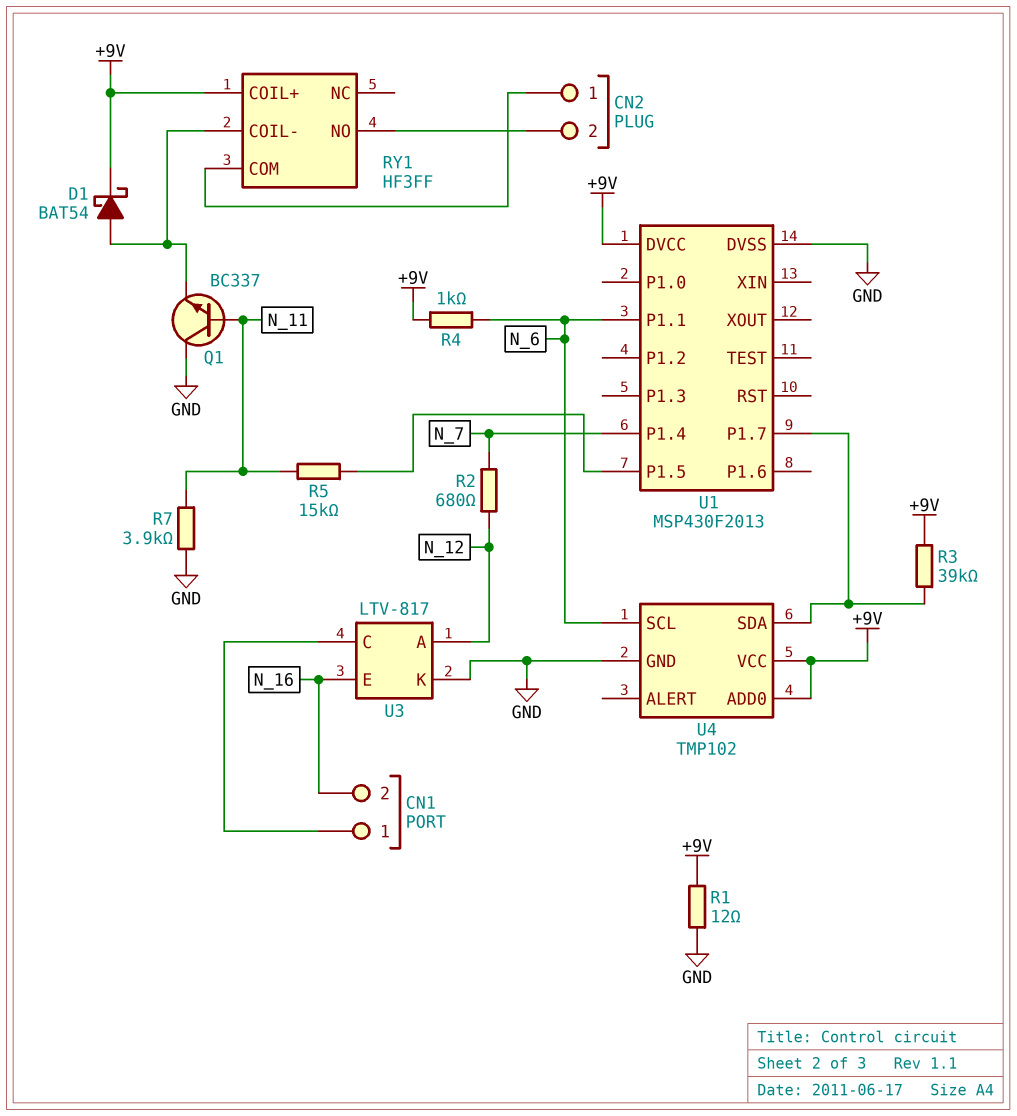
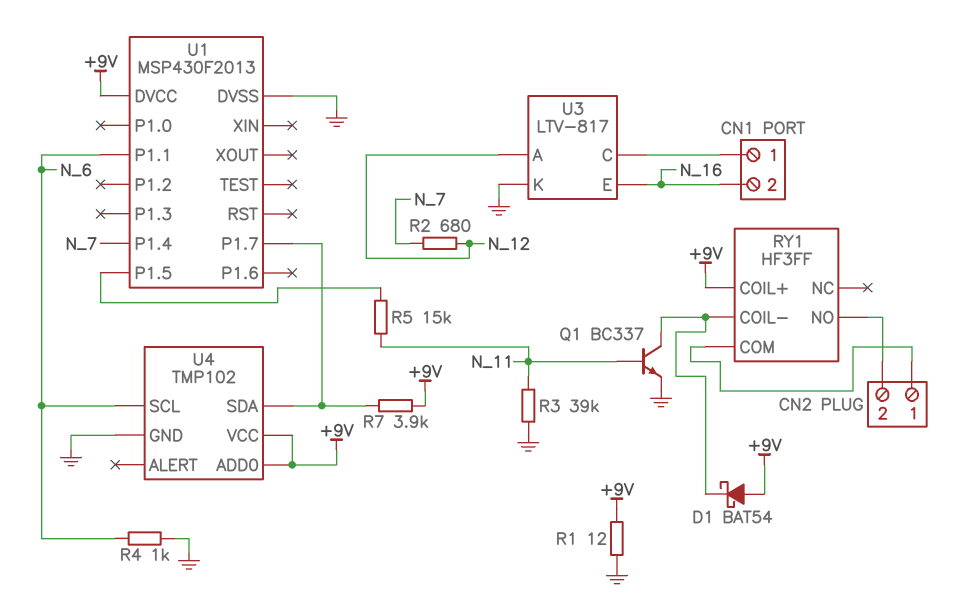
D1: schottky BAT54 (A RY1/COIL-, K +9V) -> schottky BAT54 (A +9V, K RY1/COIL-)
Q1: NPN BC337 (B N_11, C GND, E RY1/COIL-) -> NPN BC337 (B N_11, C RY1/COIL-, E GND)
R3: 39k (+9V, U1/P1.7) -> 39k (GND, N_11)
R4: 1k (+9V, N_6) -> 1k (GND, N_6)
R7: 3.9k (GND, N_11) -> 3.9k (+9V, U1/P1.7)

